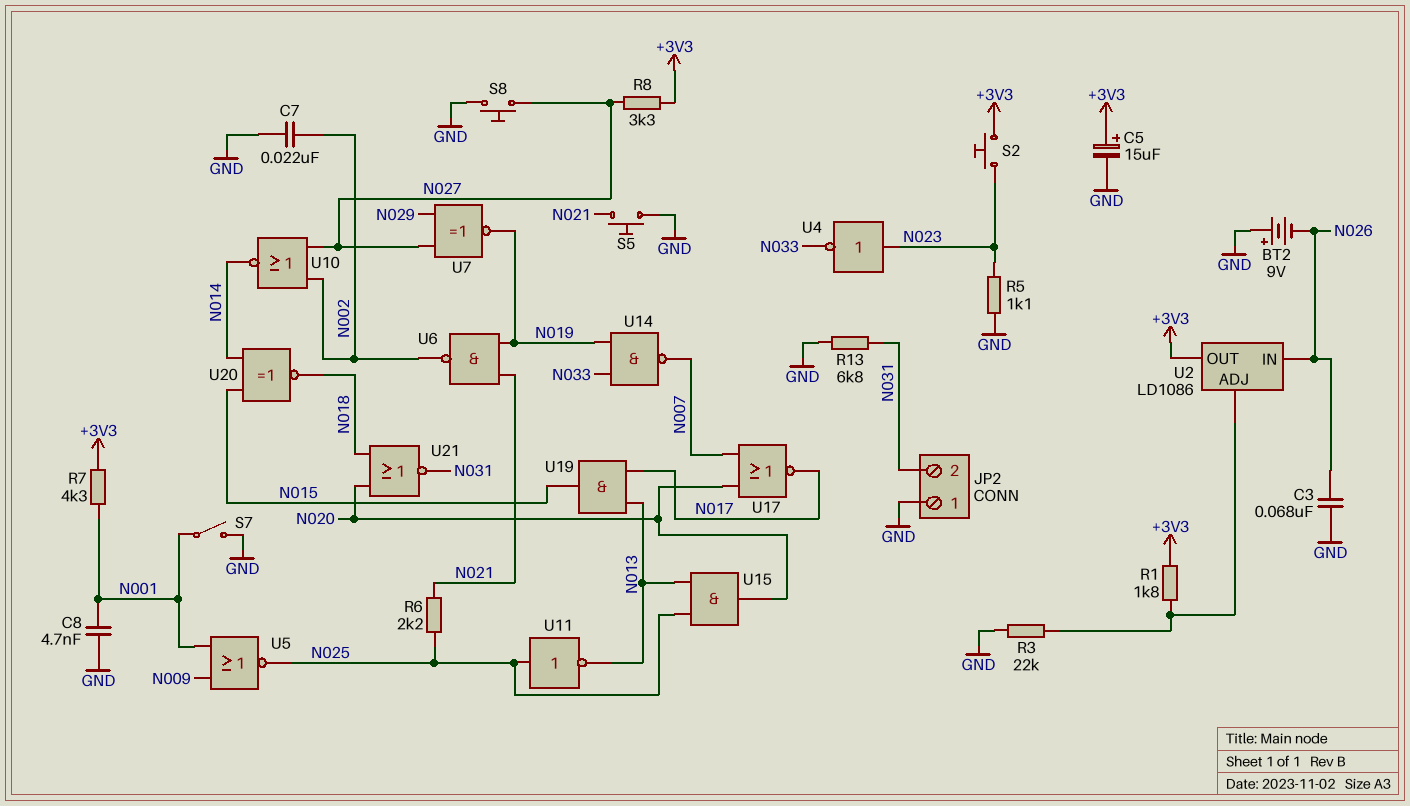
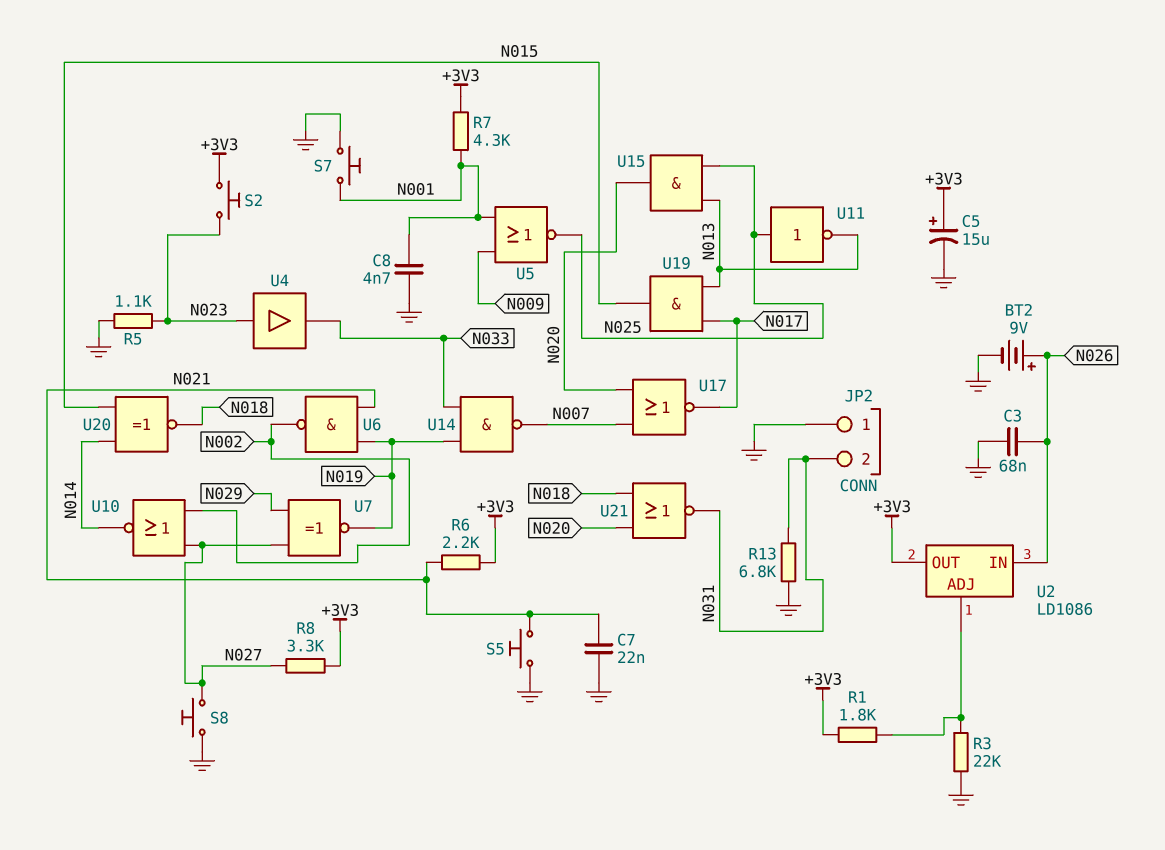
BT2: 9V (plus GND, minus N026) -> 9V (plus N026, minus GND)
C7: 22nF (GND, N002) -> 22nF (GND, N021)
R6: 2.2k (N021, N025) -> 2.2k (+3V3, N021)
S7: switch (GND, N001) -> button (GND, N001)
U4: NOT (in N023, out N033) -> buffer (in N023, out N033)

